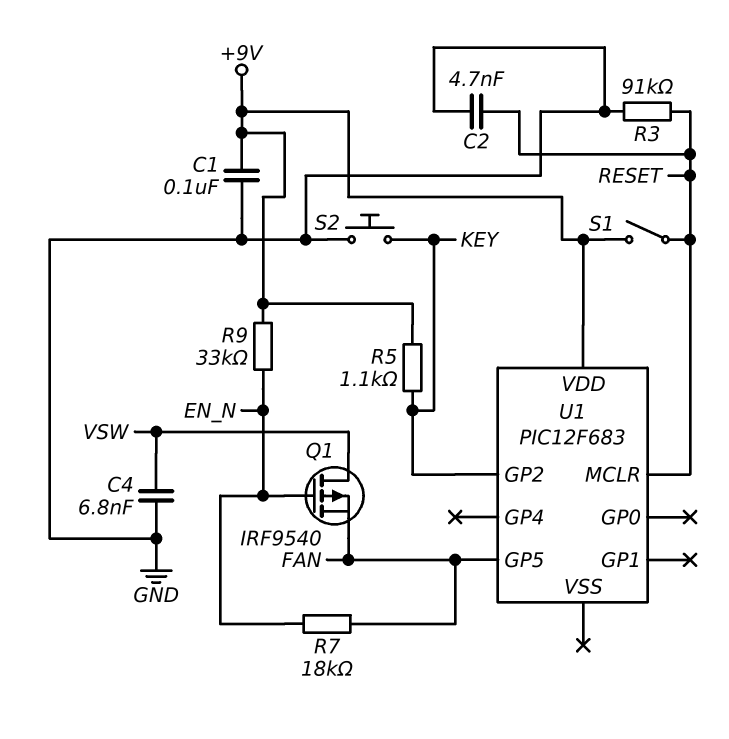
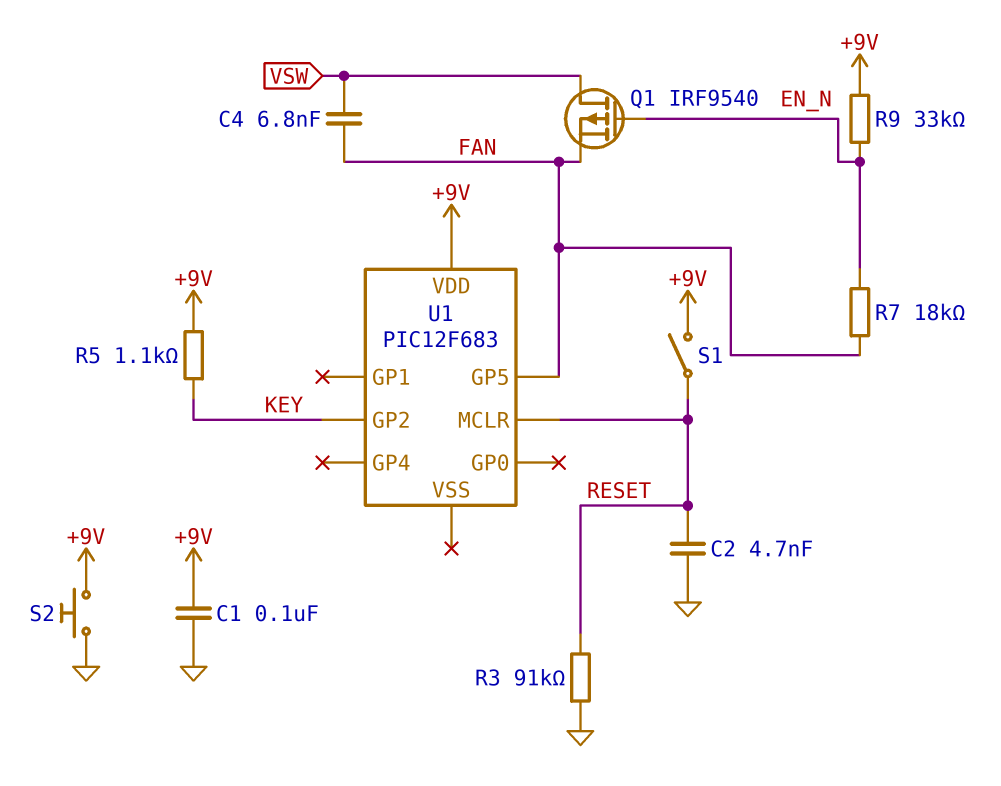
C4: 6.8nF (GND, VSW) -> 6.8nF (FAN, VSW)
S2: button (GND, KEY) -> button (+9V, GND)

